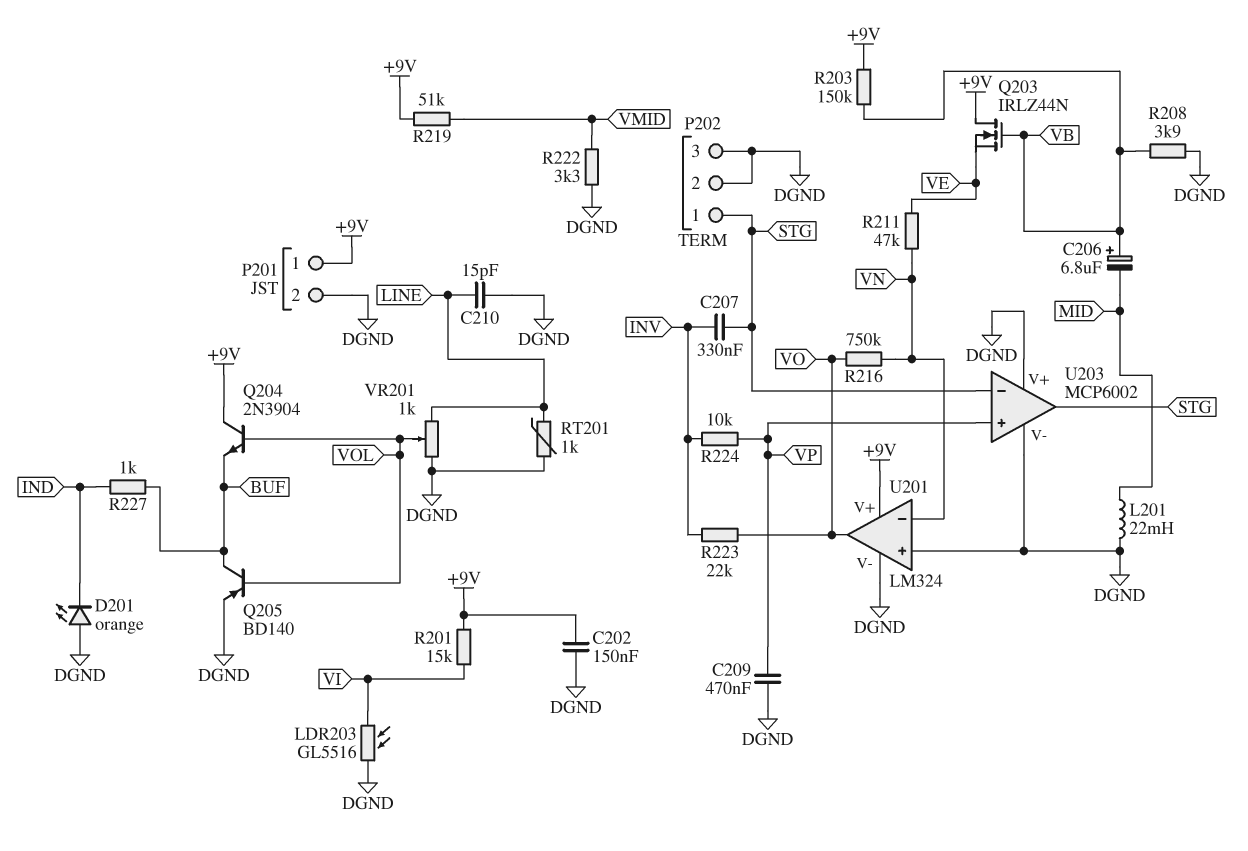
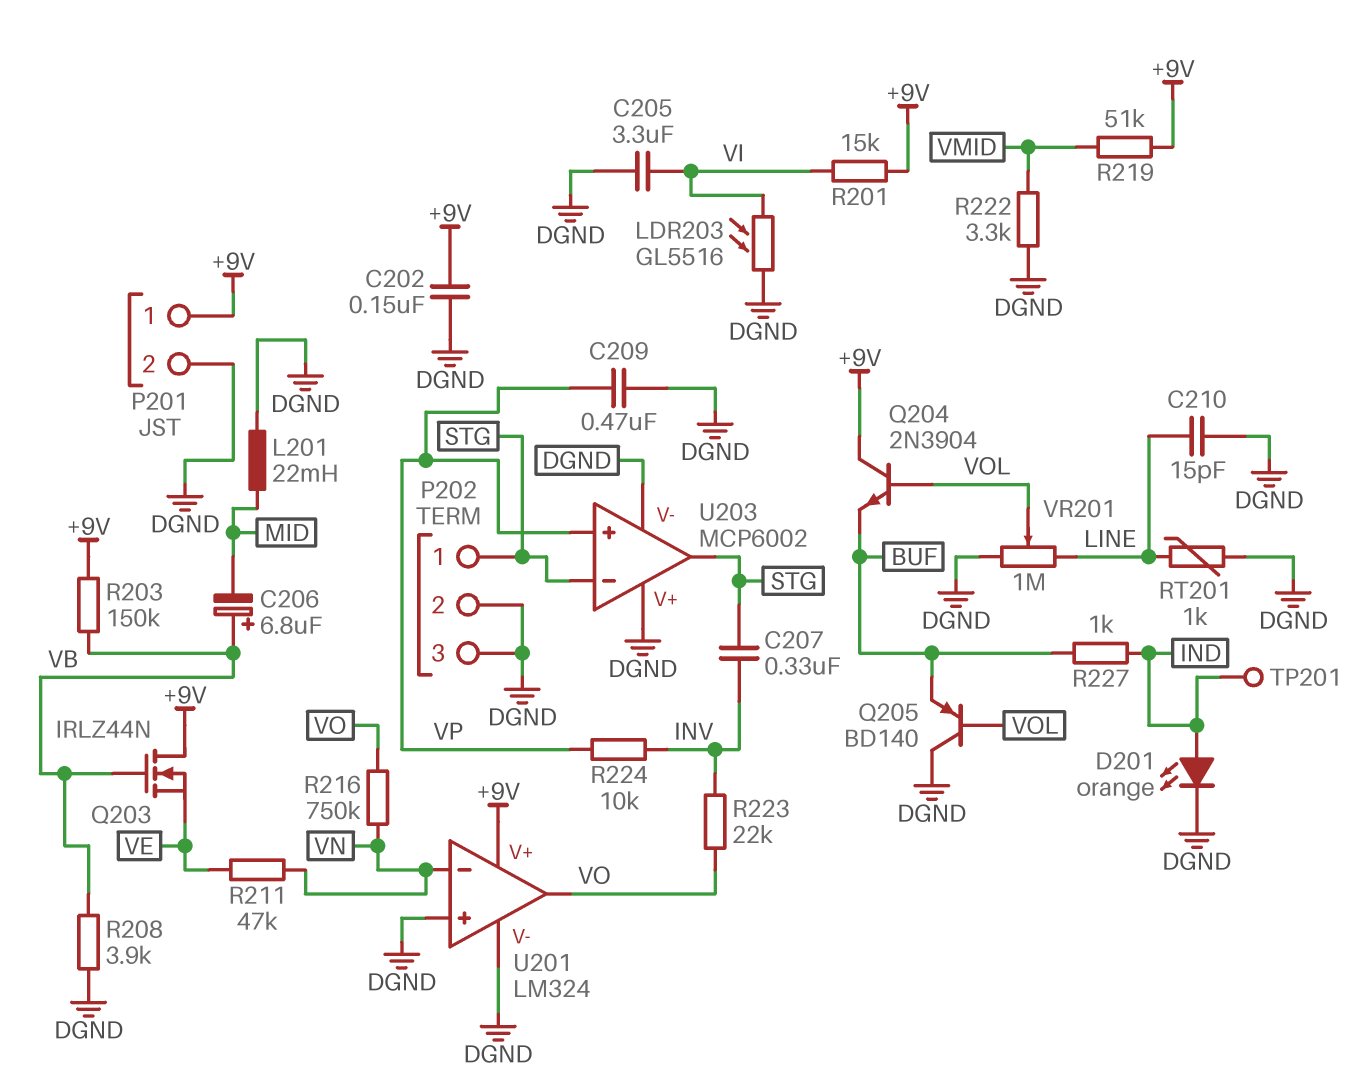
C205: none -> 3.3uF (DGND, VI)
D201: LED orange (A DGND, K IND) -> LED orange (A IND, K DGND)
Q205: PNP BD140 (B VOL, C BUF, E DGND) -> PNP BD140 (B VOL, C DGND, E BUF)
TP201: none -> test point (IND)
VR201: 1k (DGND, LINE, wiper VOL) -> 1M (DGND, LINE, wiper VOL)

